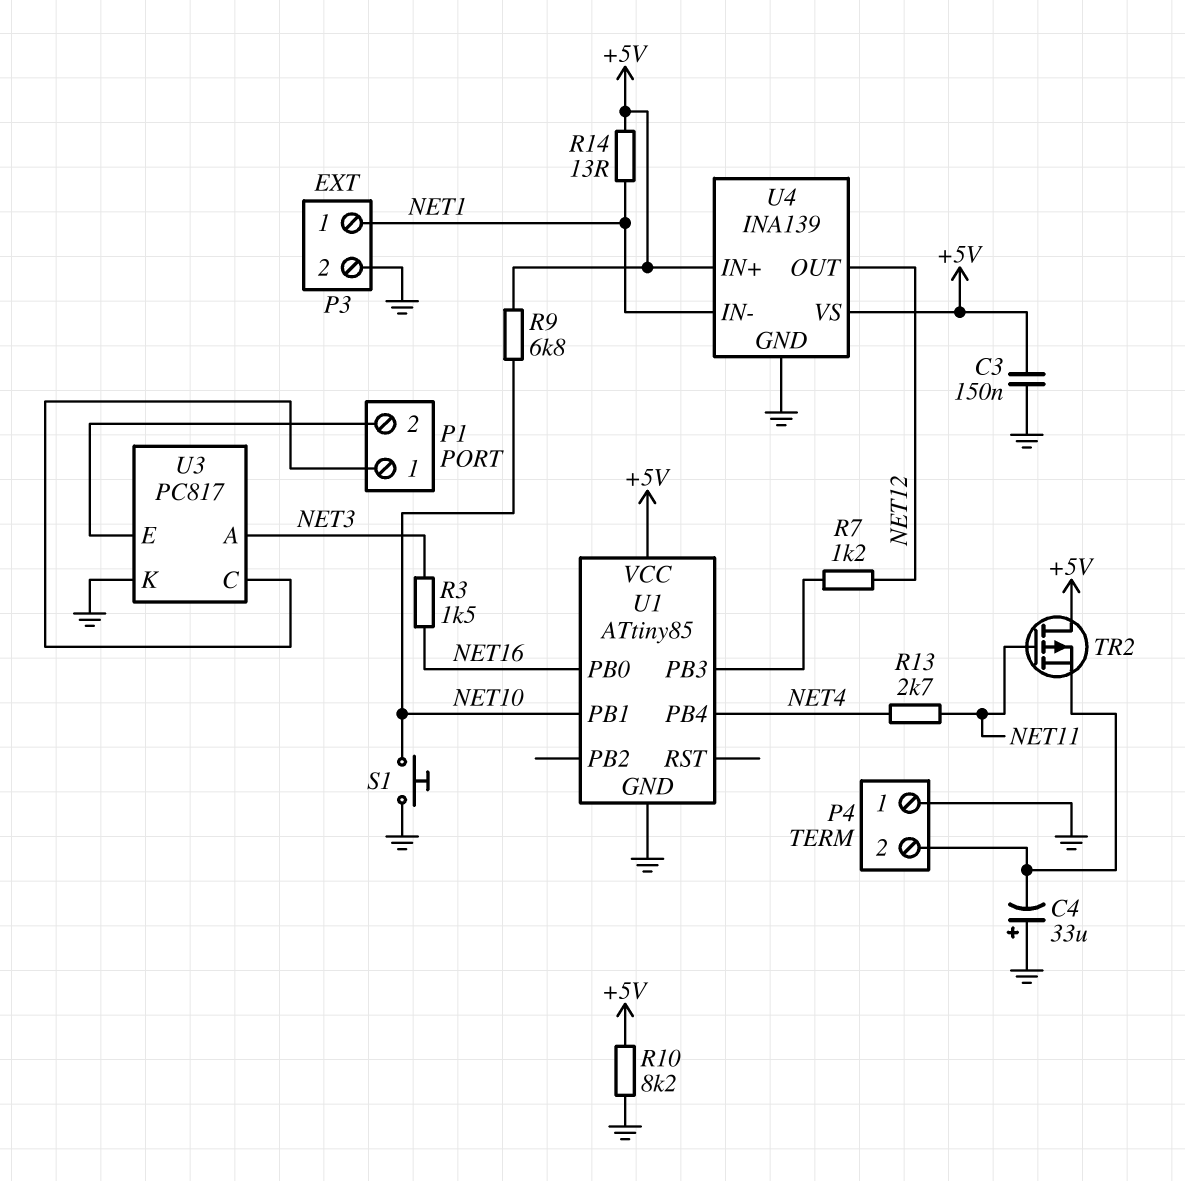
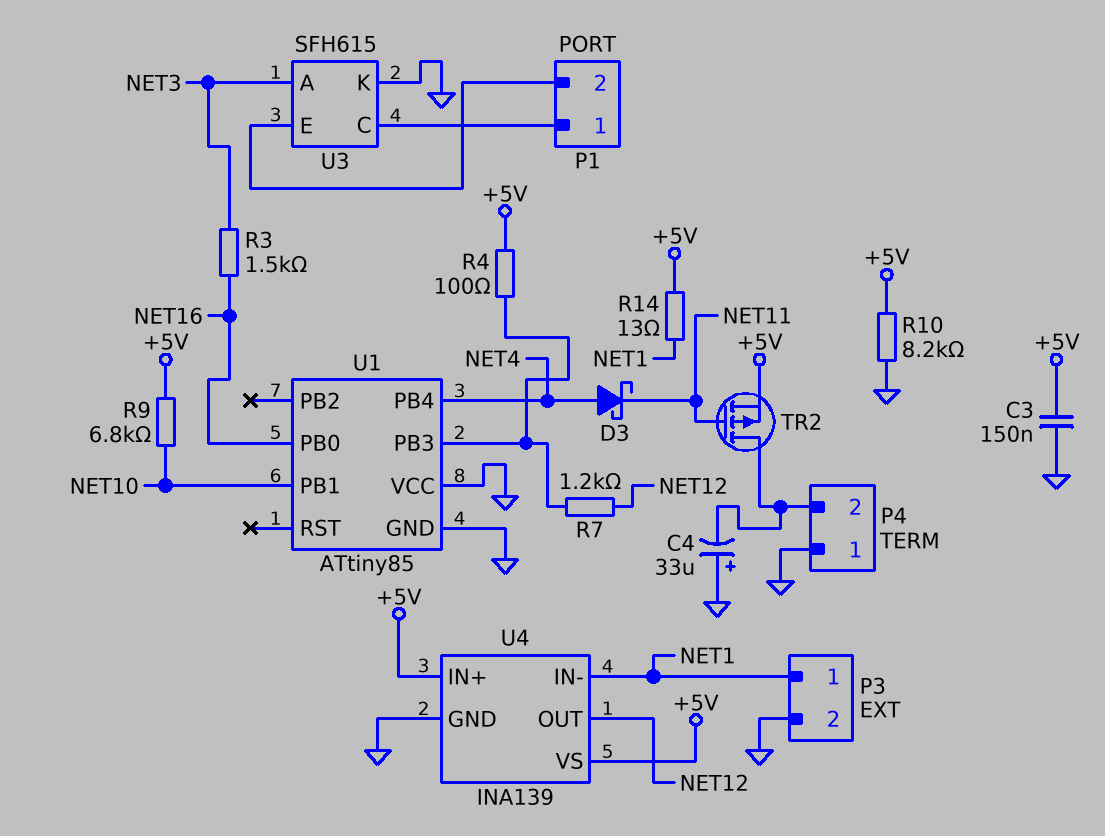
D3: none -> schottky (A NET4, K NET11)
R4: none -> 100 (+5V, U1/PB3)
R13: 2.7k (NET4, NET11) -> none
S1: button (GND, NET10) -> none
TR2: PMOS (G NET11, D +5V, S P4/2) -> PMOS (G NET11, D P4/2, S +5V)
U1 pin VCC: +5V -> GND
U3: PC817 -> SFH615

